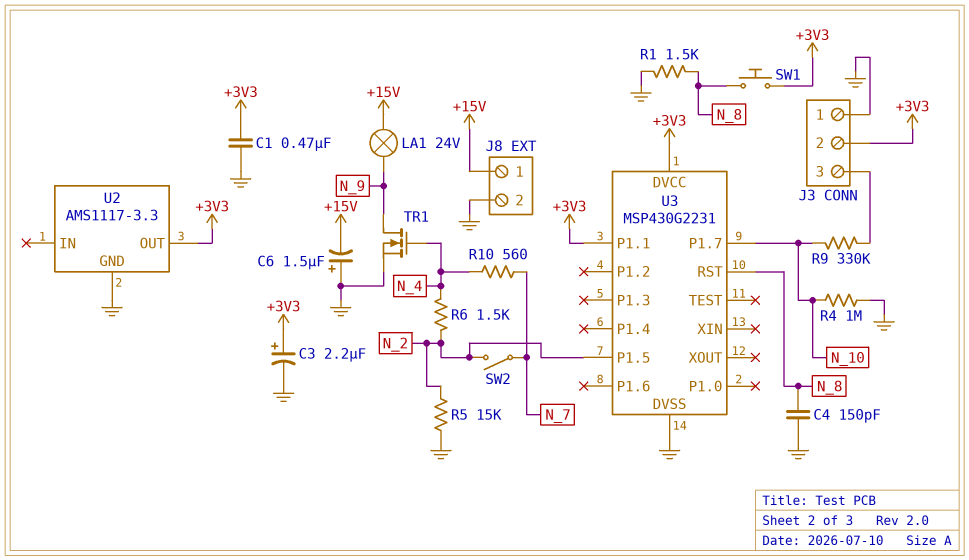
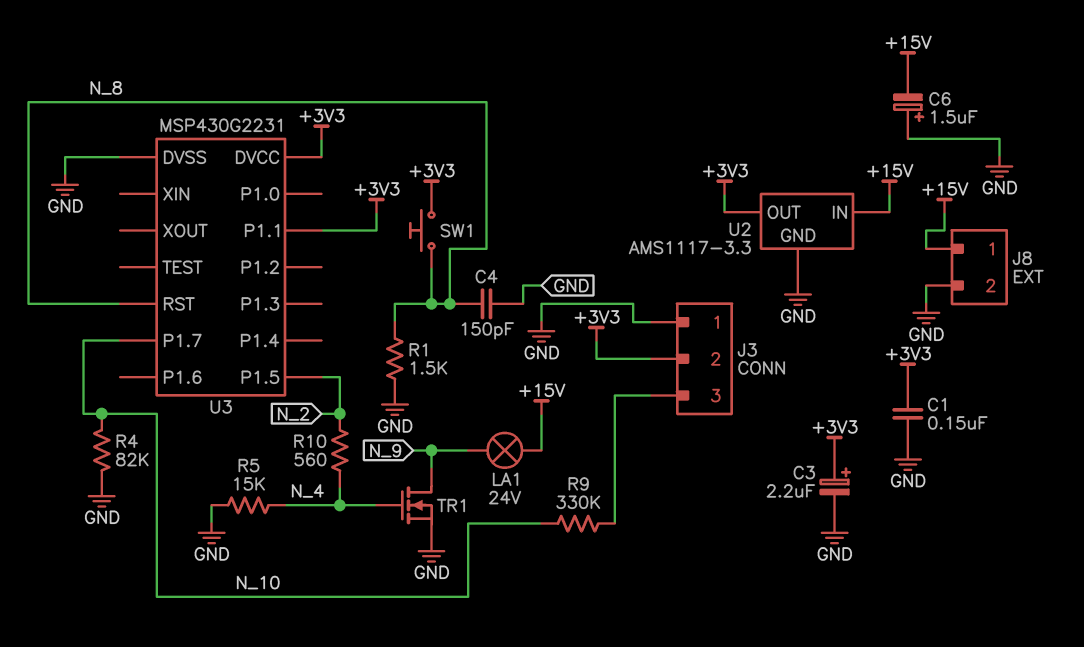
C1: 470nF (+3V3, GND) -> 150nF (+3V3, GND)
R4: 1M (GND, N_10) -> 82k (GND, N_10)
R5: 15k (GND, N_2) -> 15k (GND, N_4)
R6: 1.5k (N_2, N_4) -> none
R10: 560 (N_4, N_7) -> 560 (N_2, N_4)
SW2: switch (N_2, N_7) -> none
U2 pin IN: none -> +15V

